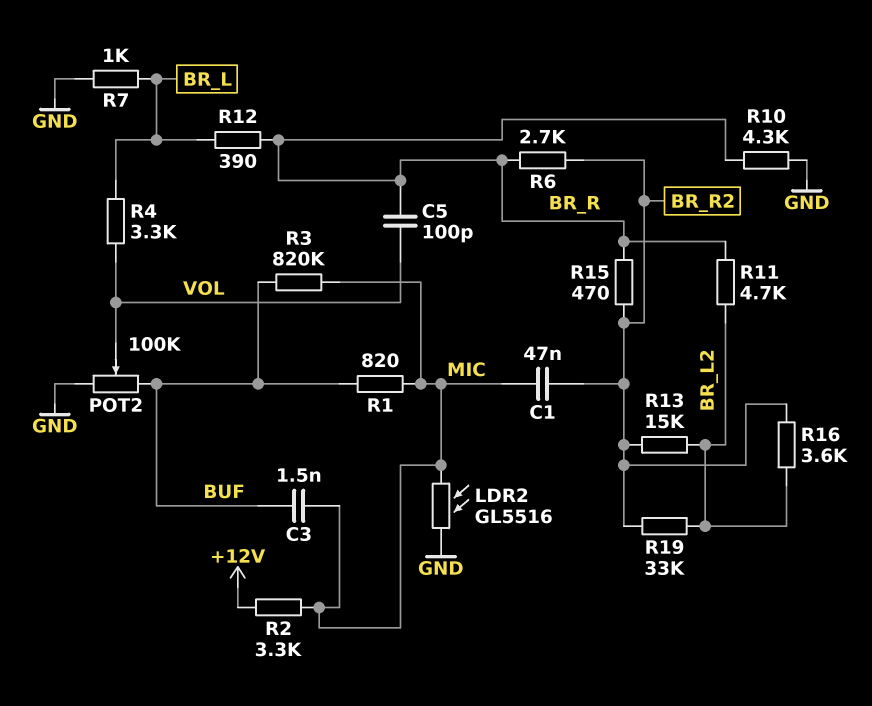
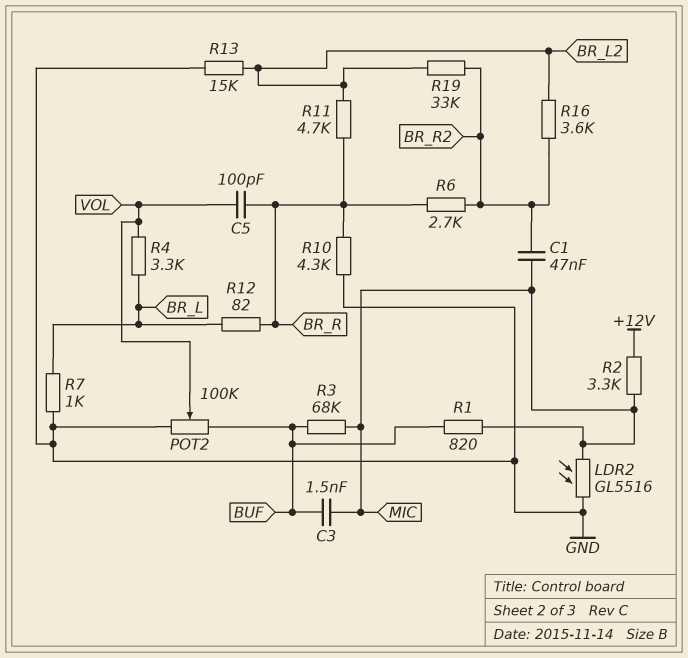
R3: 820k (BUF, MIC) -> 68k (BUF, MIC)
R12: 390 (BR_L, BR_R) -> 82 (BR_L, BR_R)
R13: 15k (BR_L2, BR_R2) -> 15k (BR_L2, GND)
R15: 470 (BR_R, BR_R2) -> none

